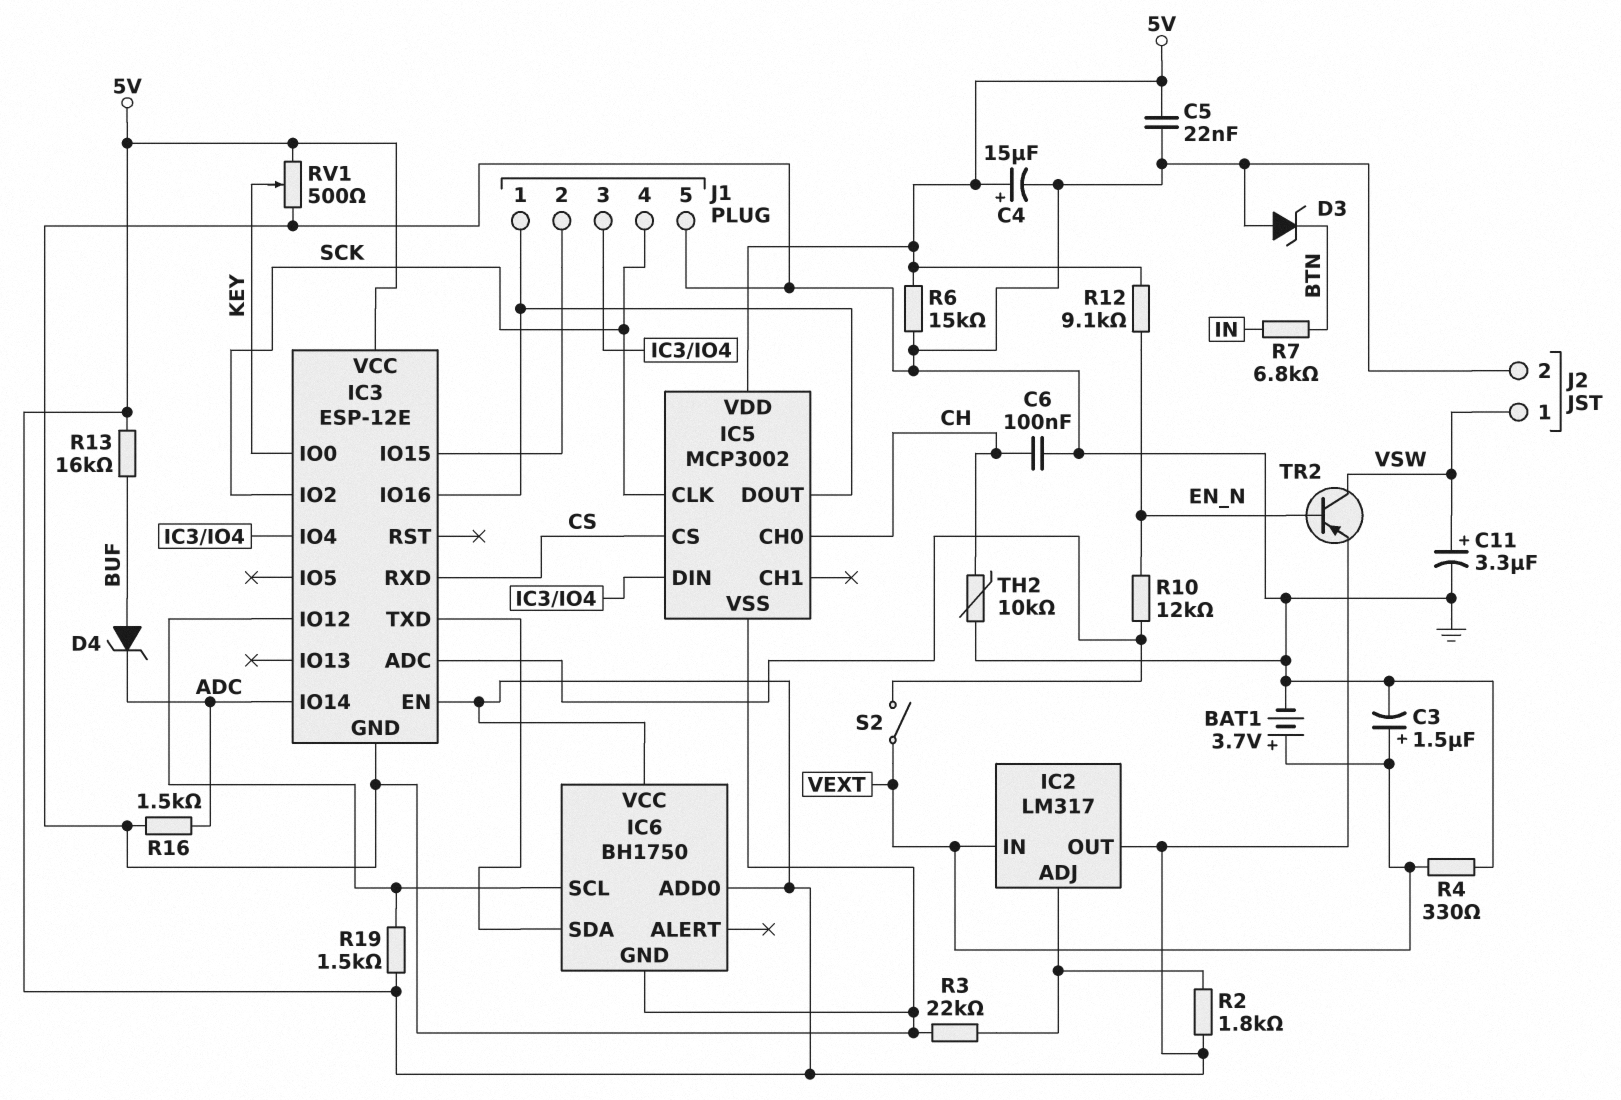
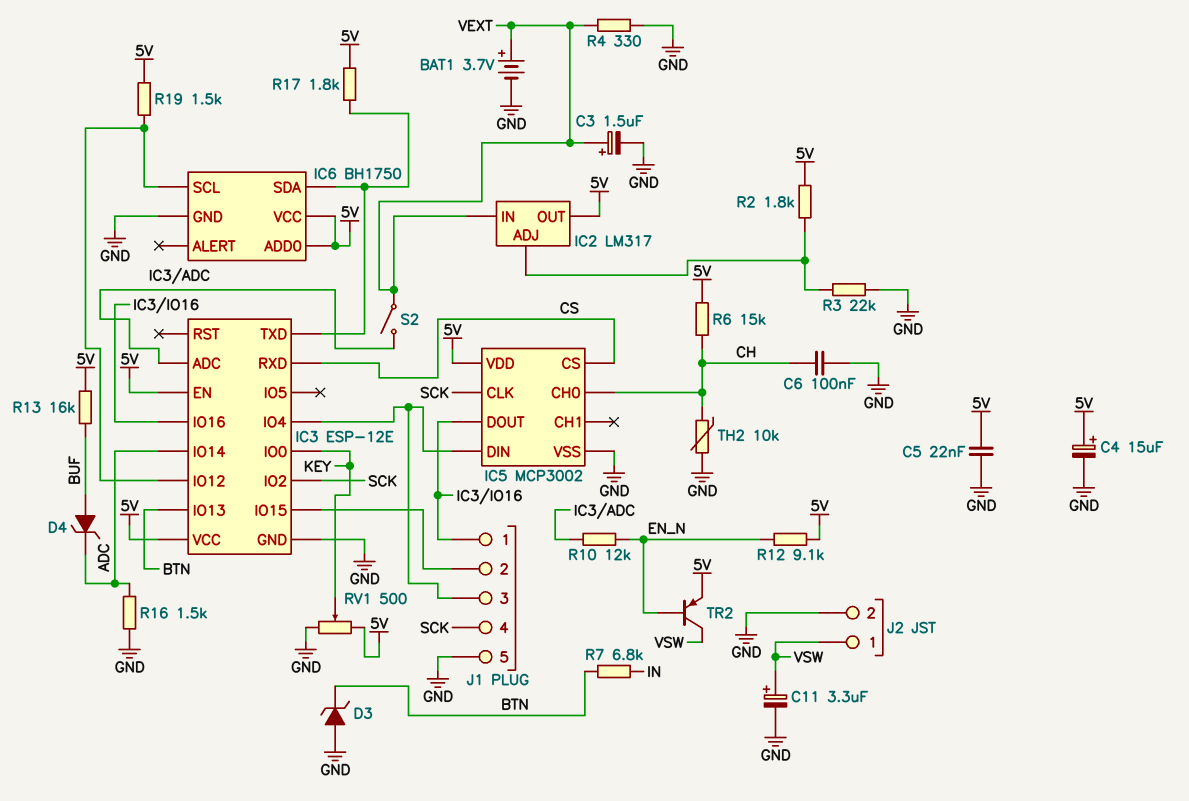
IC3 pin IO13: none -> BTN
R6: 15k (5V, GND) -> 15k (5V, CH)
R17: none -> 1.8k (5V, IC3/TXD)

